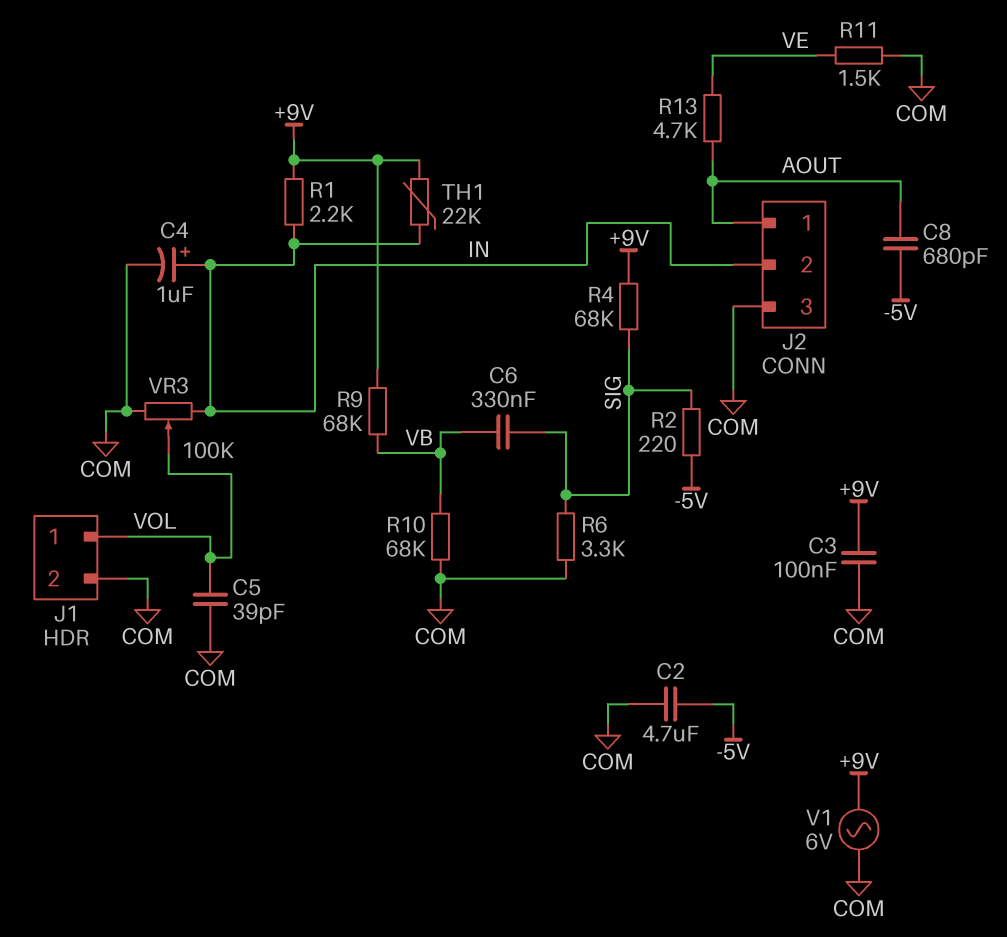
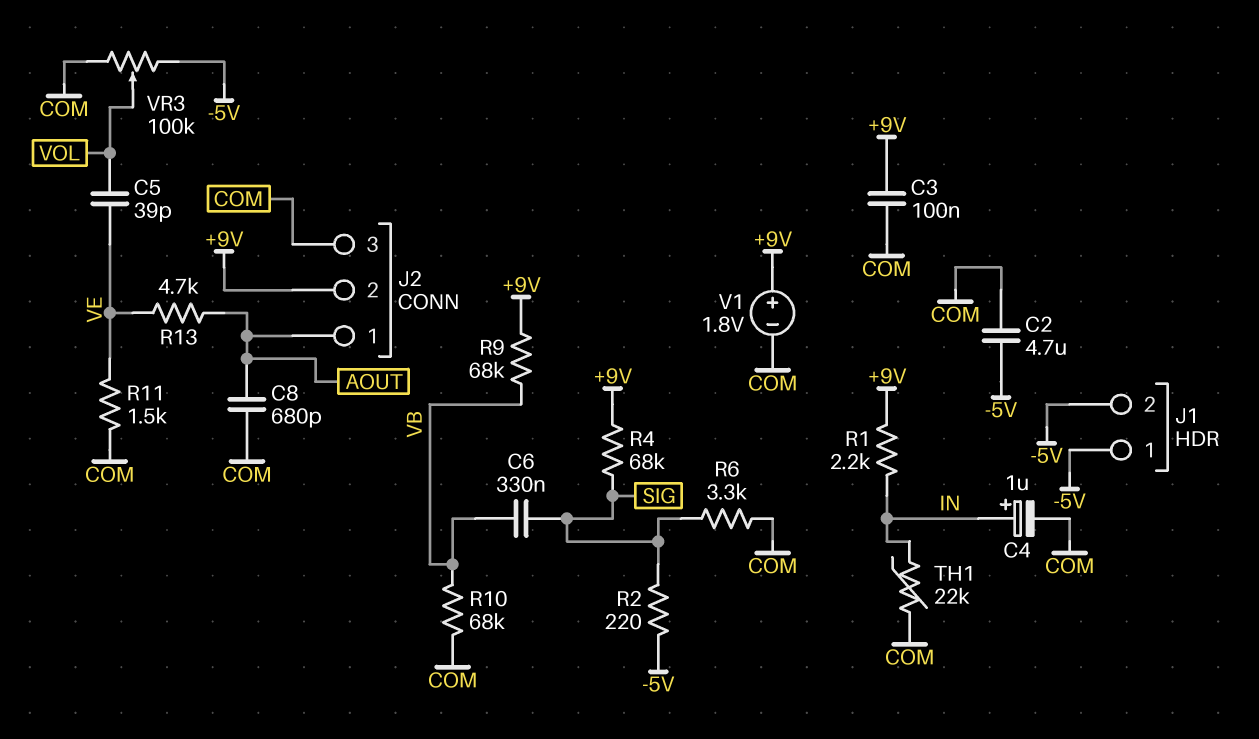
C5: 39pF (COM, VOL) -> 39pF (VE, VOL)
C8: 680pF (-5V, AOUT) -> 680pF (AOUT, COM)
J1 pin 1: VOL -> -5V
J1 pin 2: COM -> -5V
J2 pin 2: IN -> +9V
TH1: 22k (+9V, IN) -> 22k (COM, IN)
V1: AC 6V (+9V, COM) -> 1.8V (plus +9V, minus COM)
VR3: 100k (COM, IN, wiper VOL) -> 100k (-5V, COM, wiper VOL)

